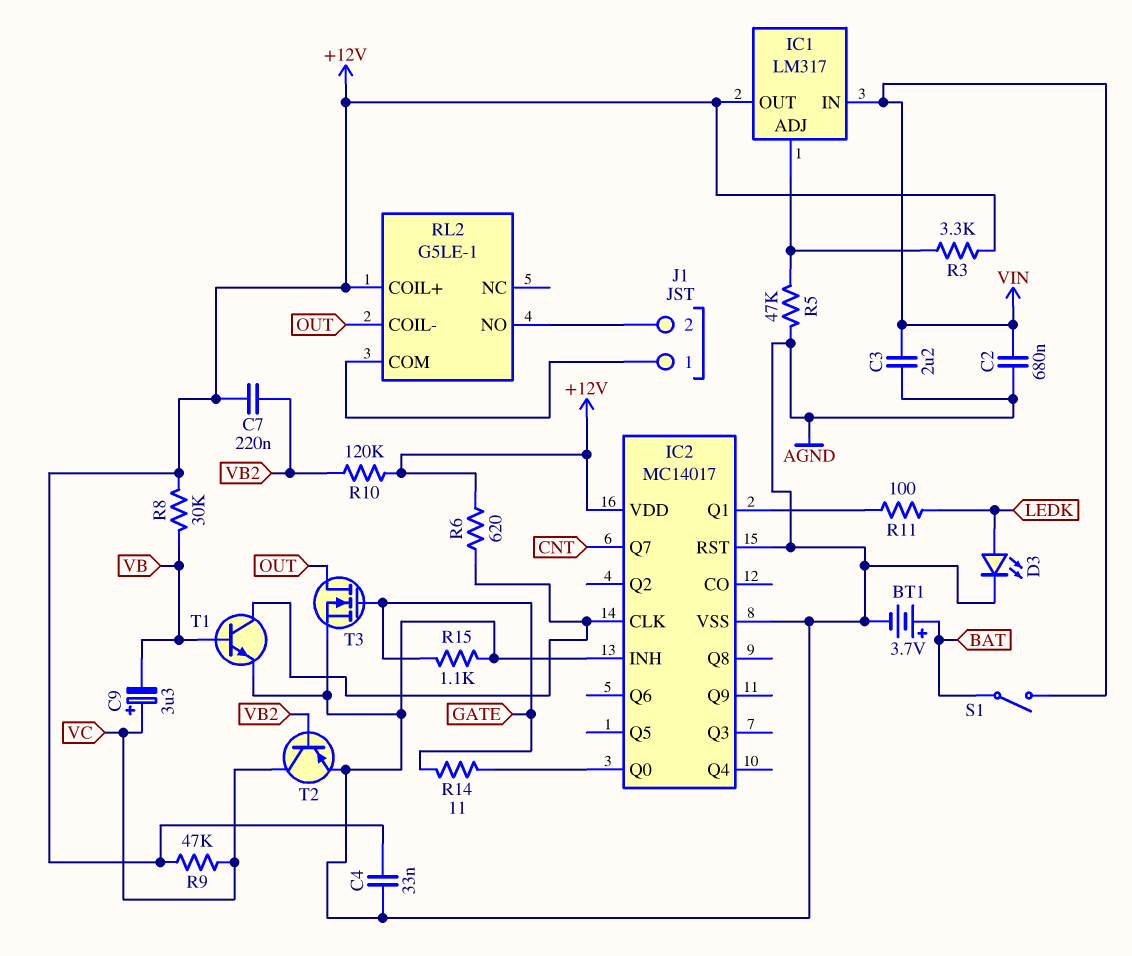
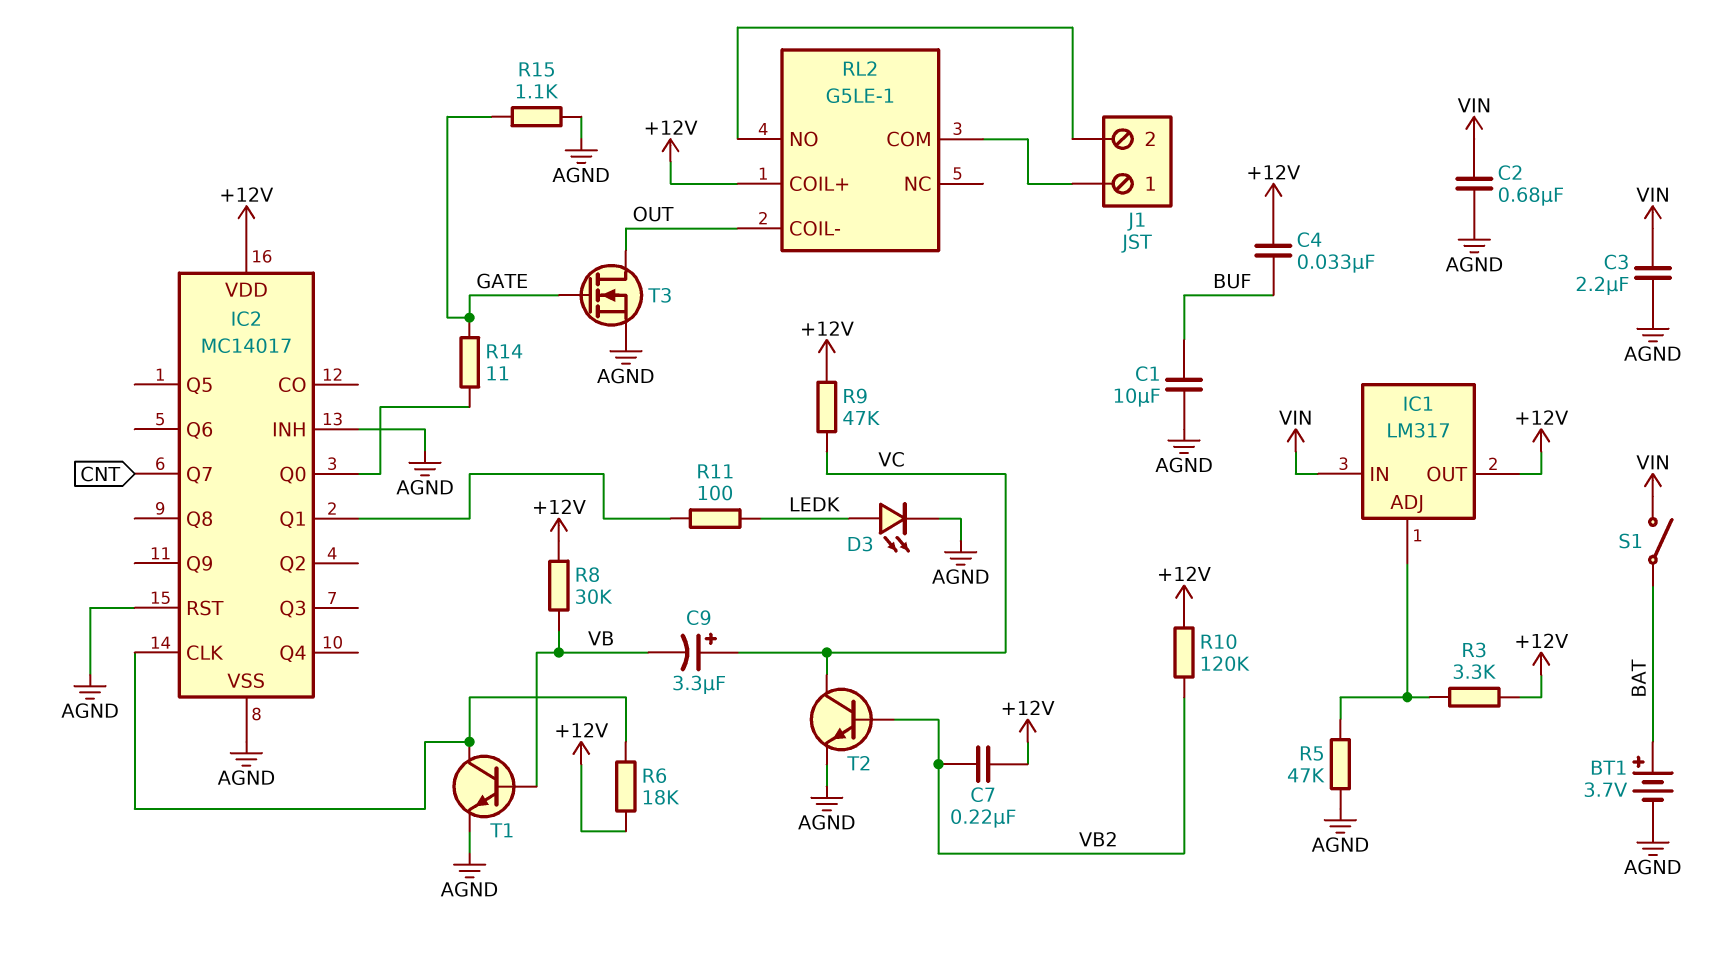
C1: none -> 10uF (AGND, BUF)
C4: 33nF (+12V, AGND) -> 33nF (+12V, BUF)
R6: 620 (+12V, IC2/CLK) -> 18k (+12V, IC2/CLK)
T2: PNP (B VB2, C VC, E AGND) -> NPN (B VB2, C VC, E AGND)

